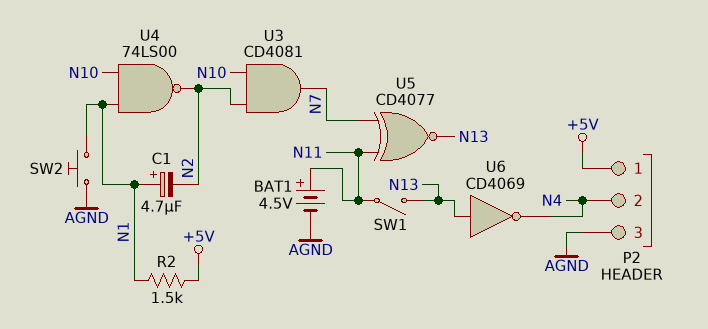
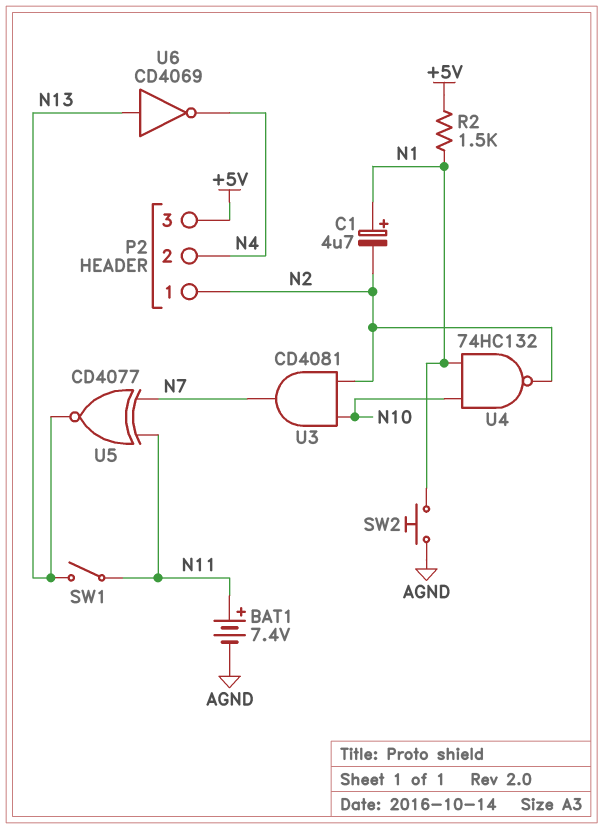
BAT1: 4.5V (plus N11, minus AGND) -> 7.4V (plus N11, minus AGND)
P2 pin 1: +5V -> N2
P2 pin 3: AGND -> +5V
U4: NAND 74LS00 (in N1, in N10, out N2) -> NAND 74HC132 (in N1, in N10, out N2)

